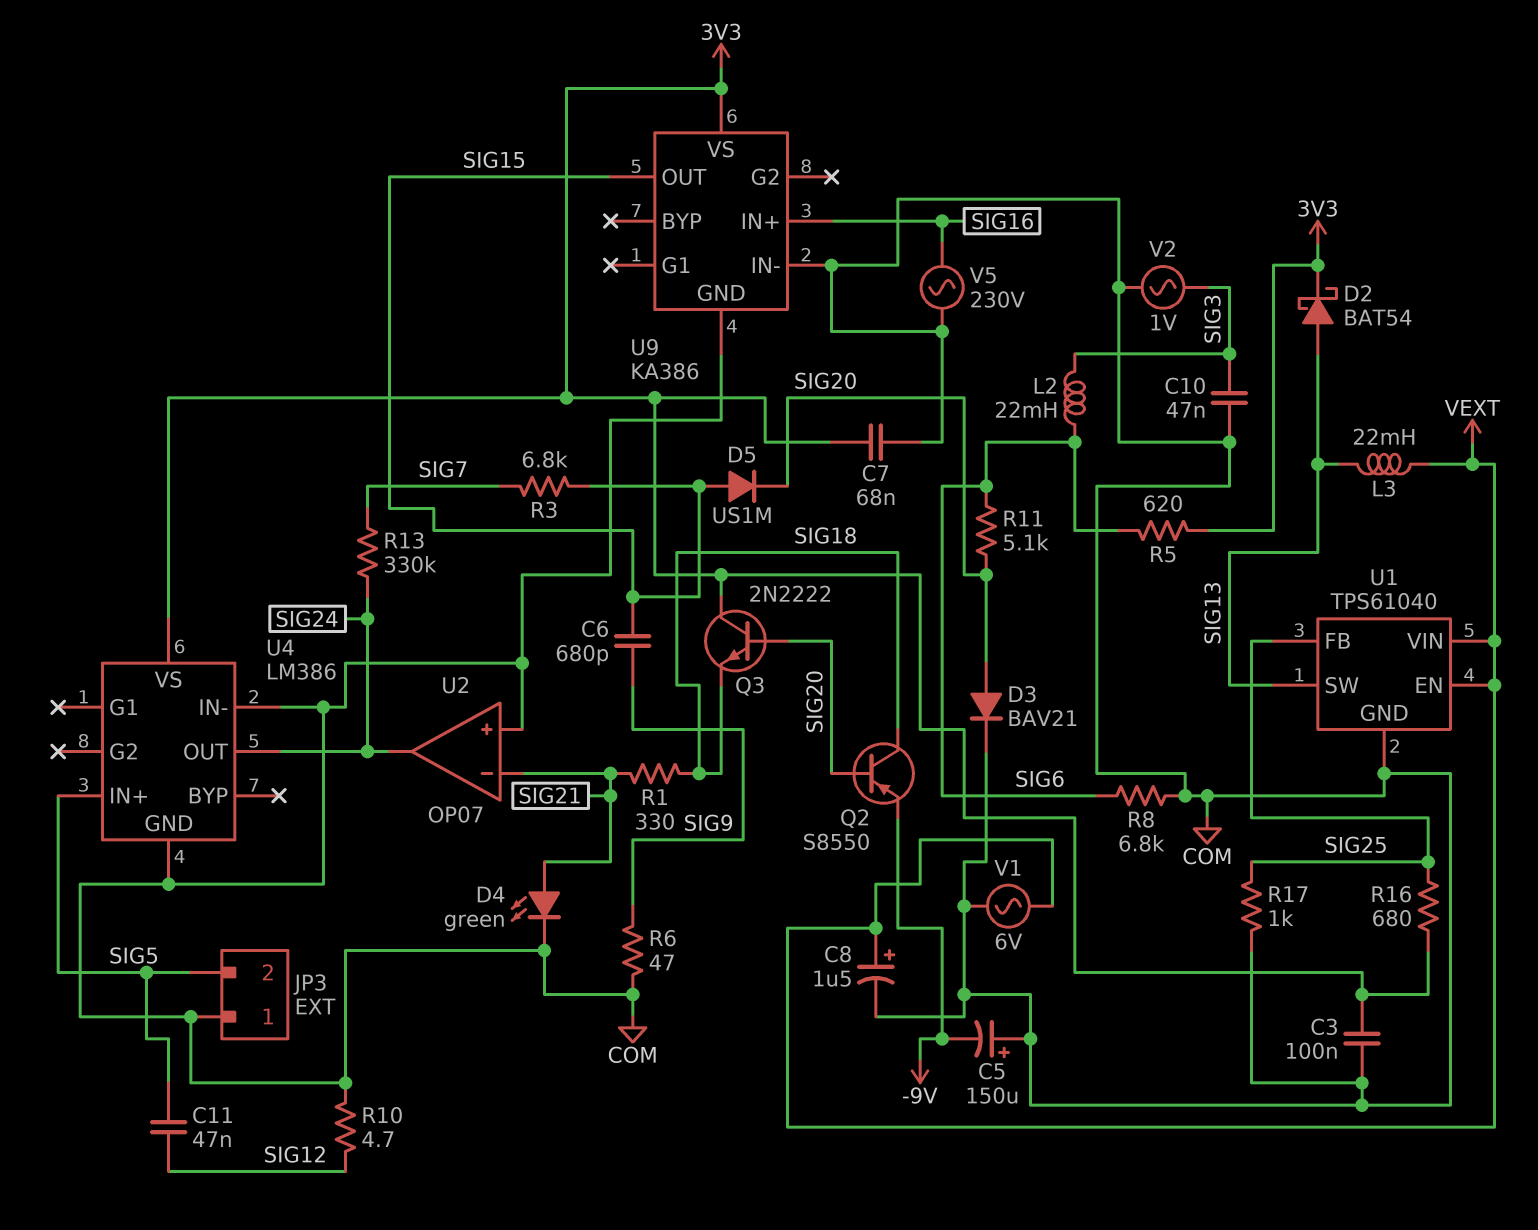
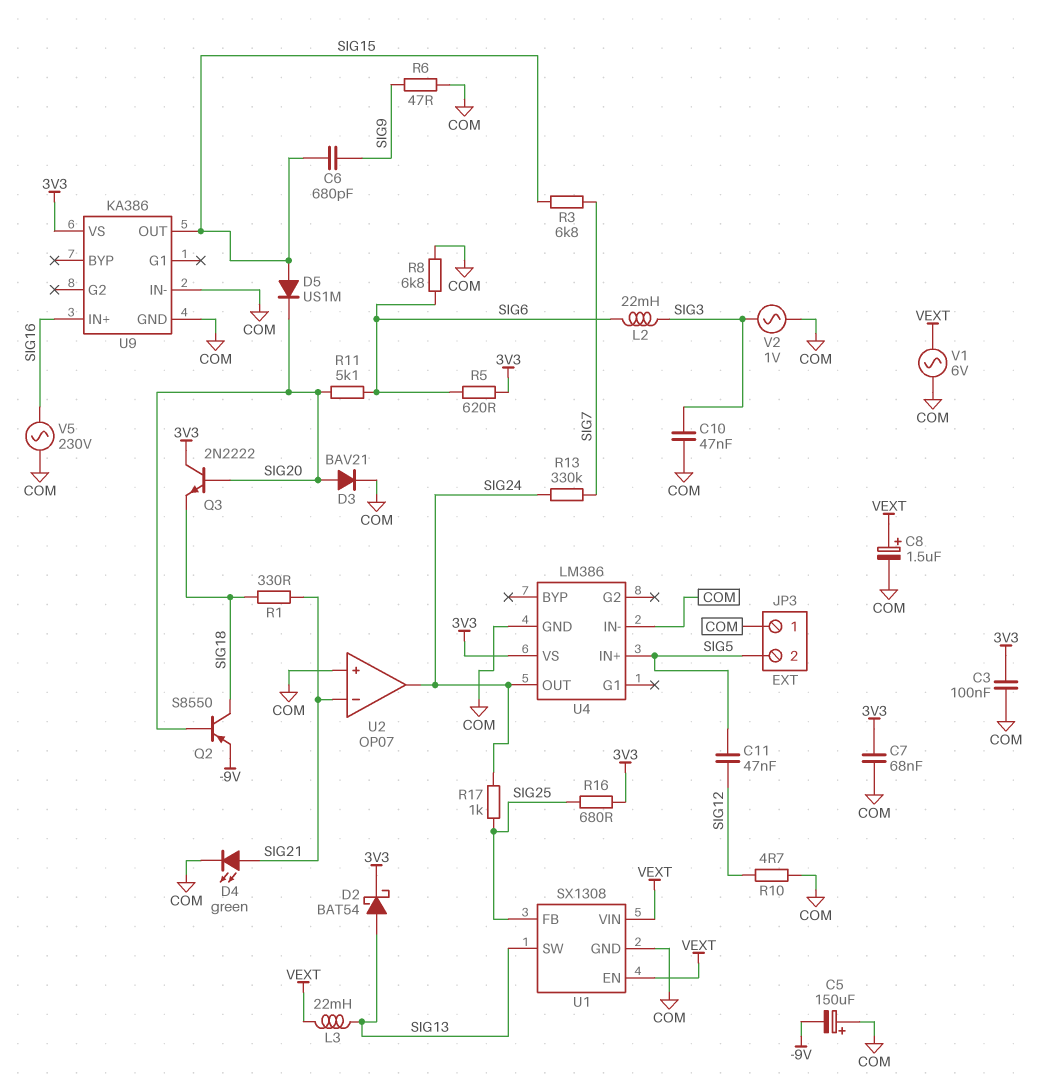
R17: 1k (COM, SIG25) -> 1k (SIG24, SIG25)
U1: TPS61040 -> SX1308

